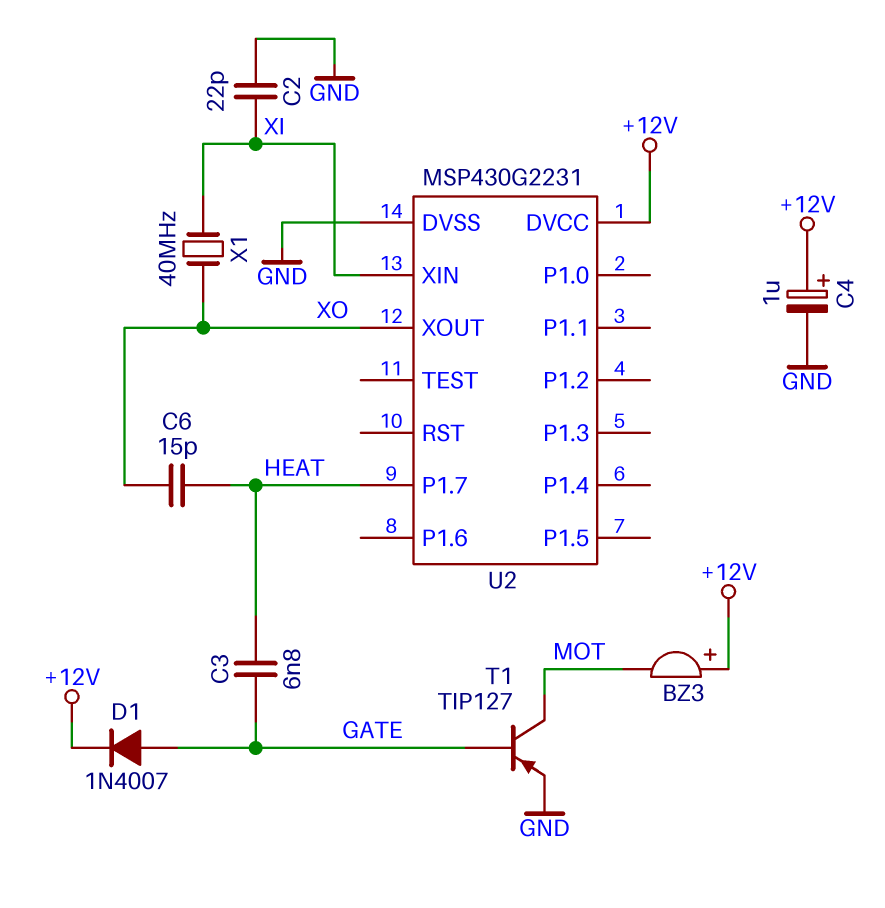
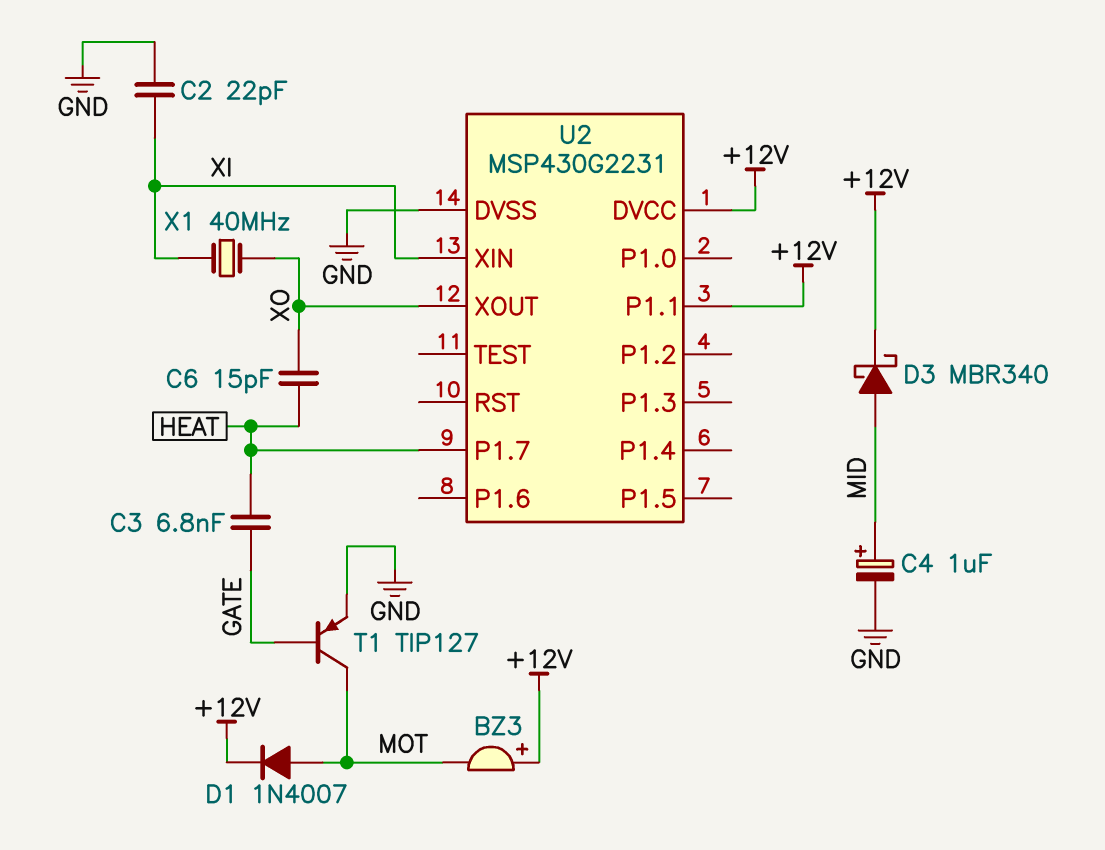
C4: 1uF (plus +12V, minus GND) -> 1uF (plus MID, minus GND)
D1: diode 1N4007 (A GATE, K +12V) -> diode 1N4007 (A MOT, K +12V)
D3: none -> schottky MBR340 (A MID, K +12V)
U2 pin P1.1: none -> +12V

